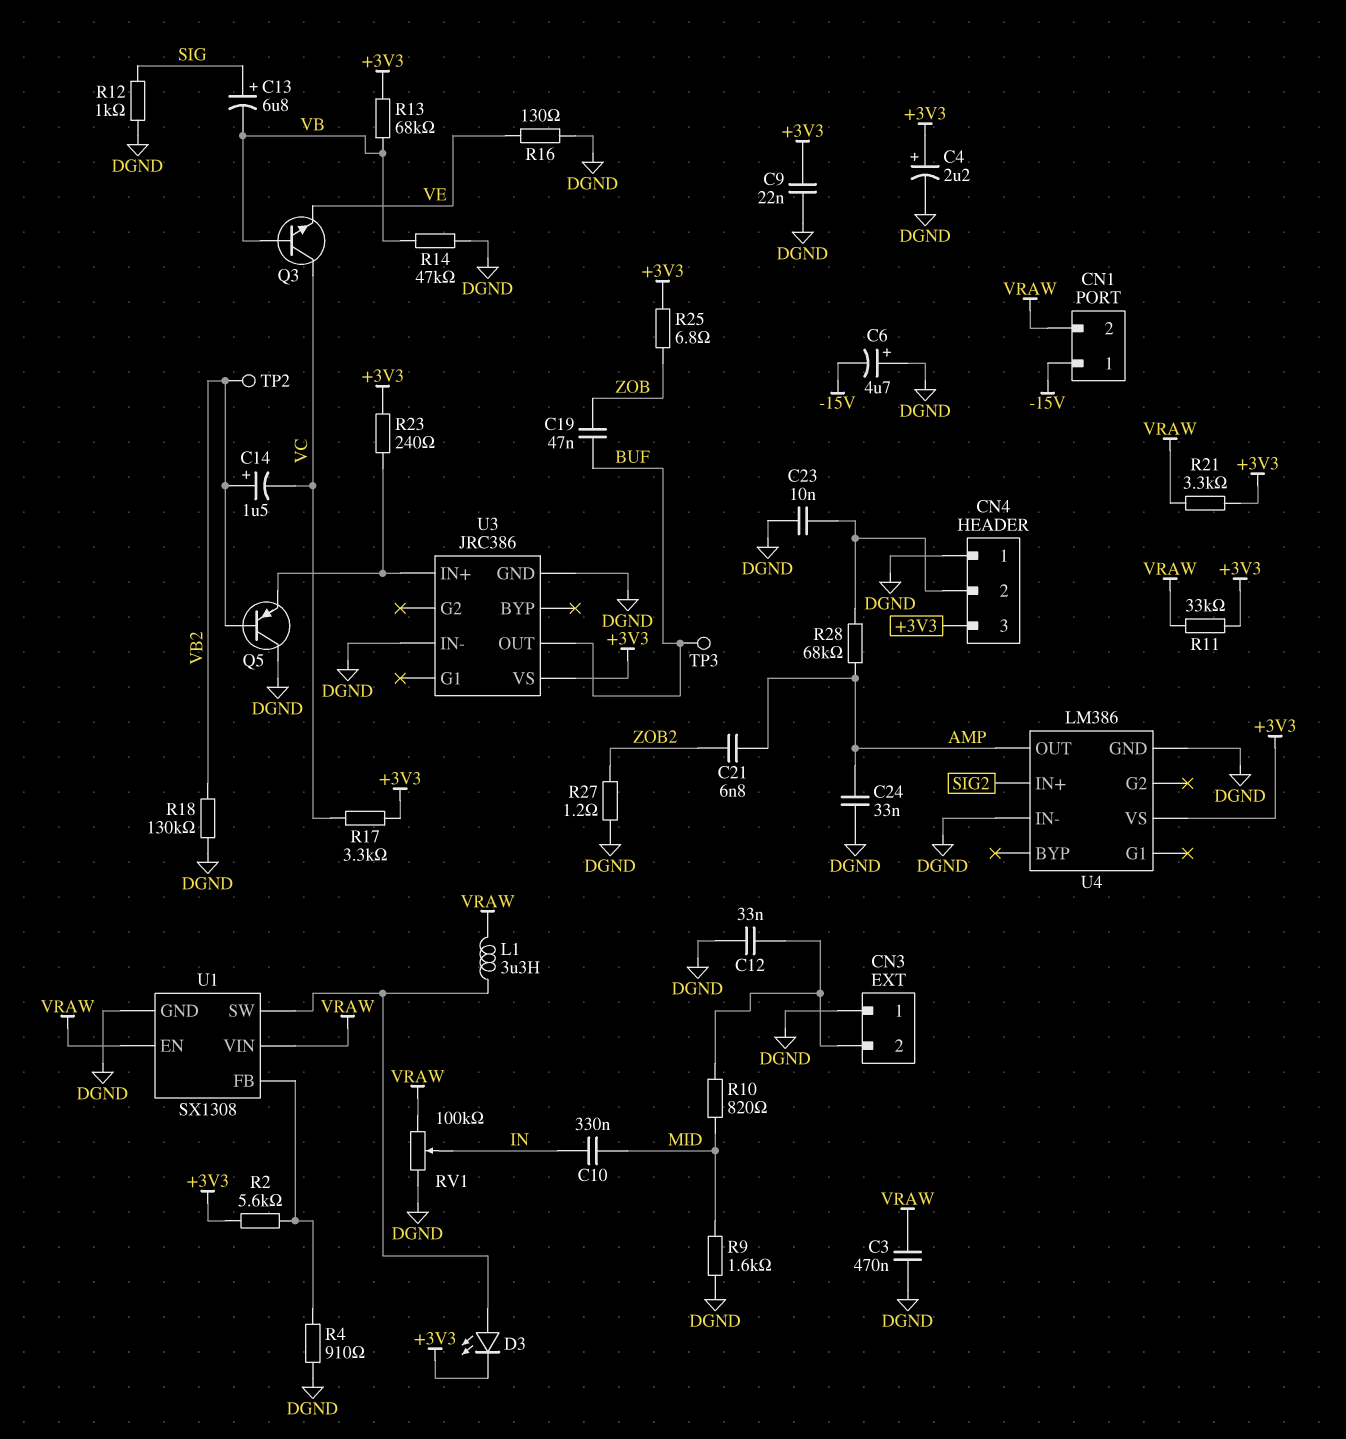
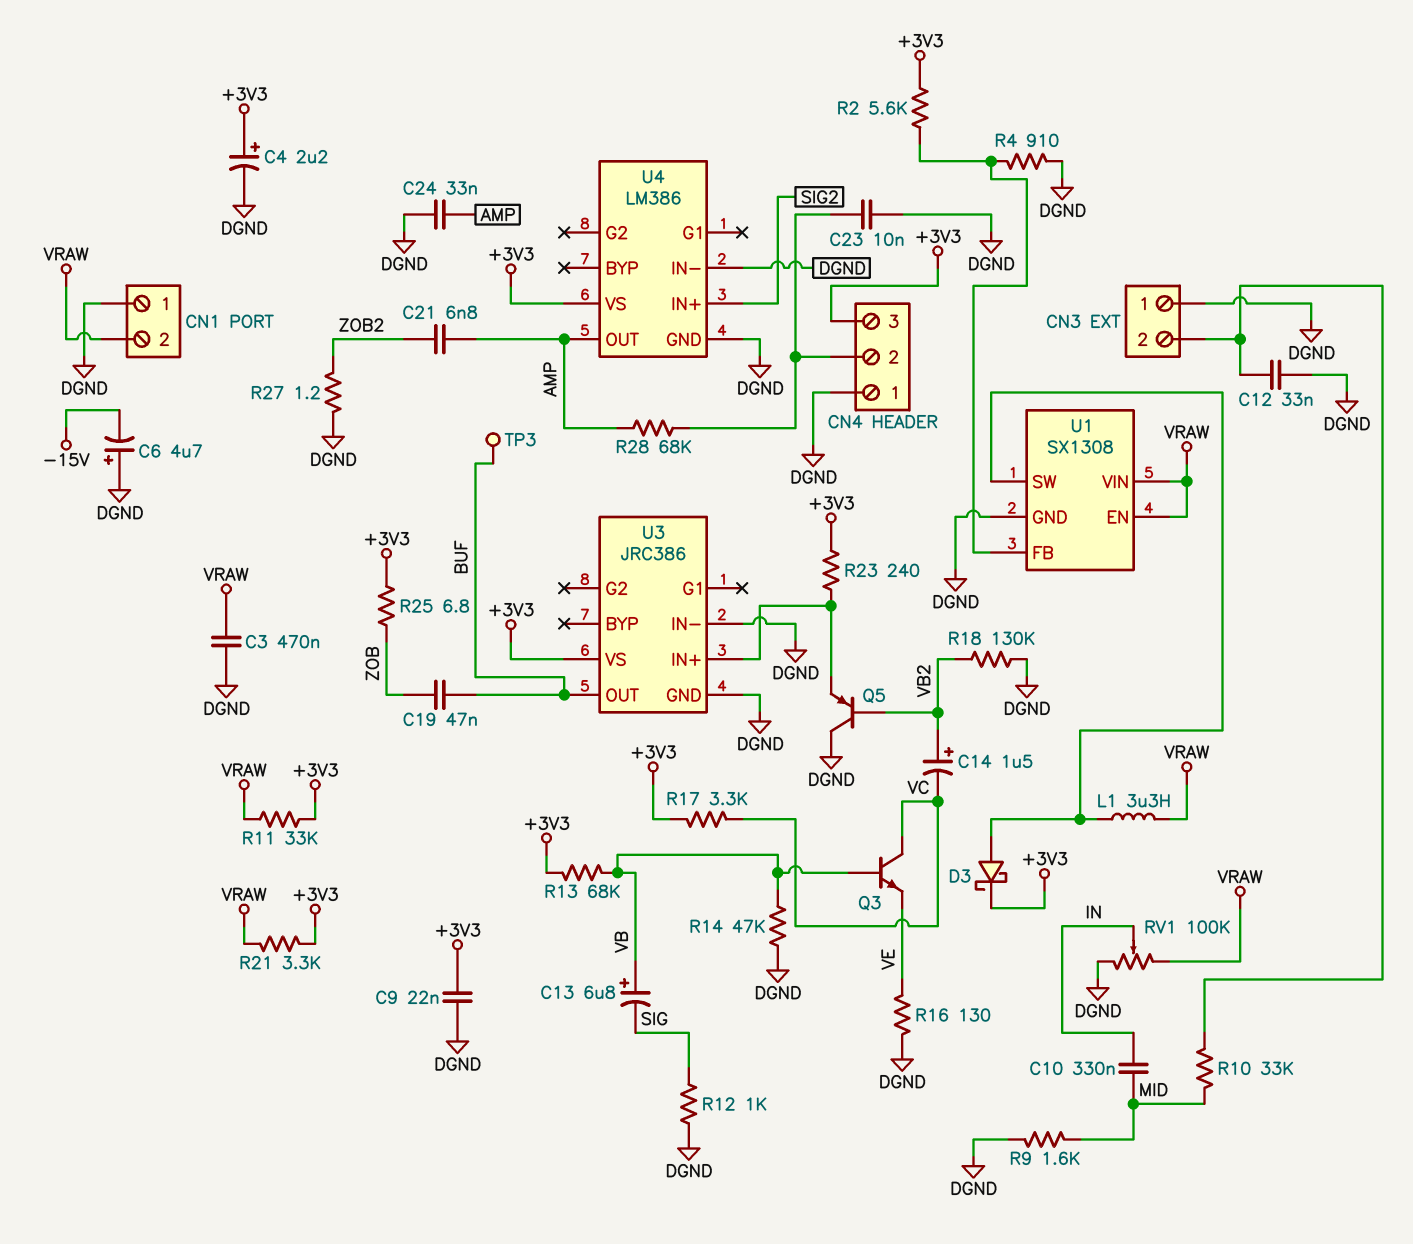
C13: 6.8uF (plus SIG, minus VB) -> 6.8uF (plus VB, minus SIG)
CN1 pin 1: -15V -> DGND
D3: LED (A U1/SW, K +3V3) -> schottky (A U1/SW, K +3V3)
R10: 820 (CN3/2, MID) -> 33k (CN3/2, MID)
TP2: test point (VB2) -> none

